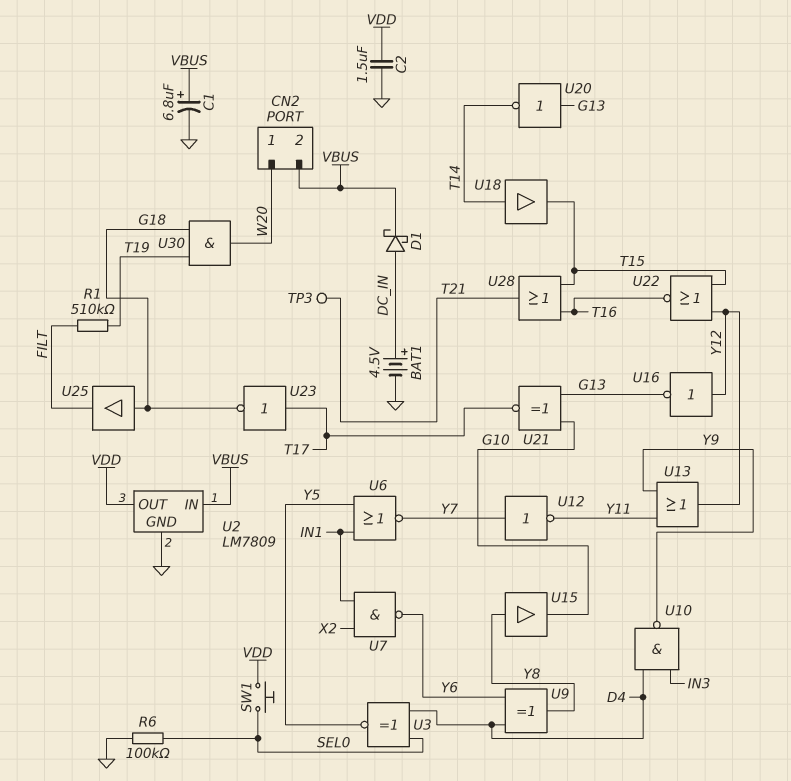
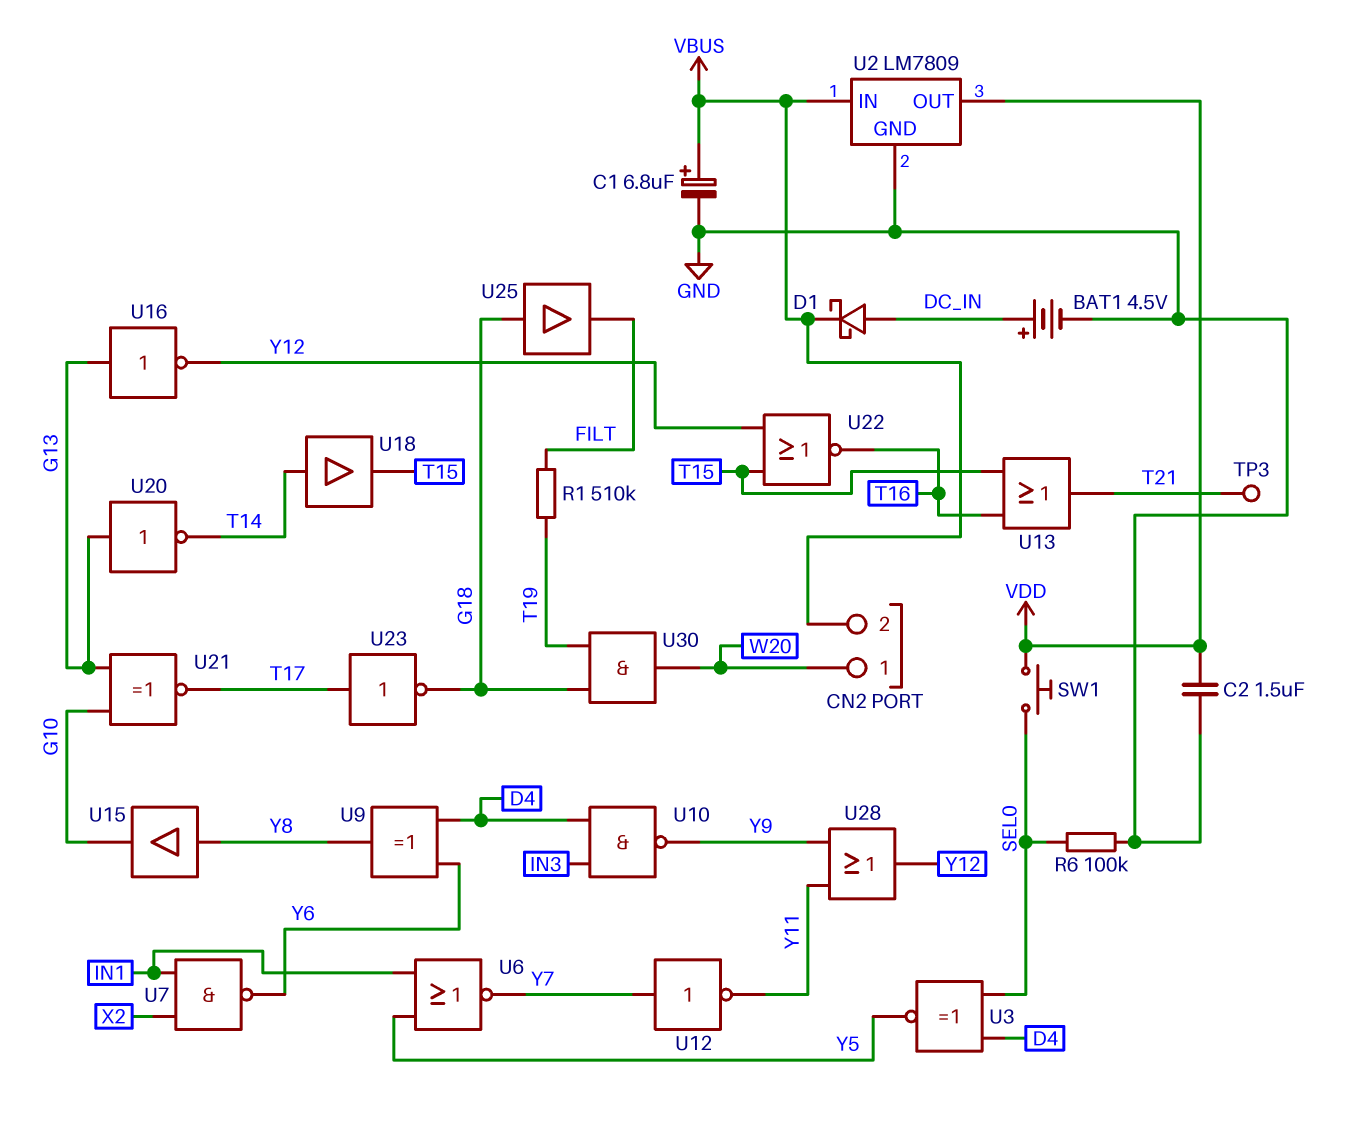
U13: OR (in Y9, in Y11, out Y12) -> OR (in T15, in T16, out T21)
U16: NOT (in Y12, out G13) -> NOT (in G13, out Y12)
U28: OR (in T15, in T16, out T21) -> OR (in Y9, in Y11, out Y12)

